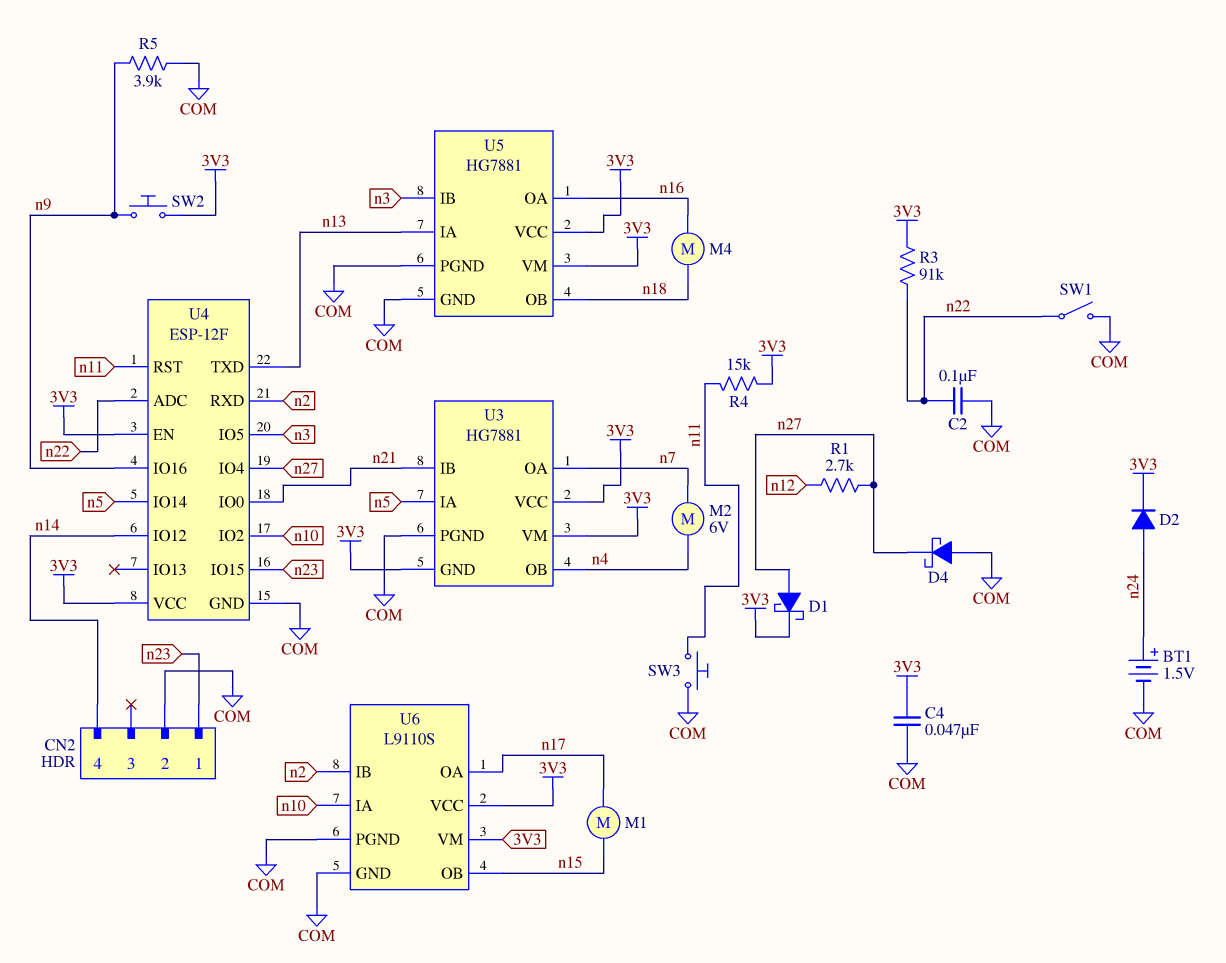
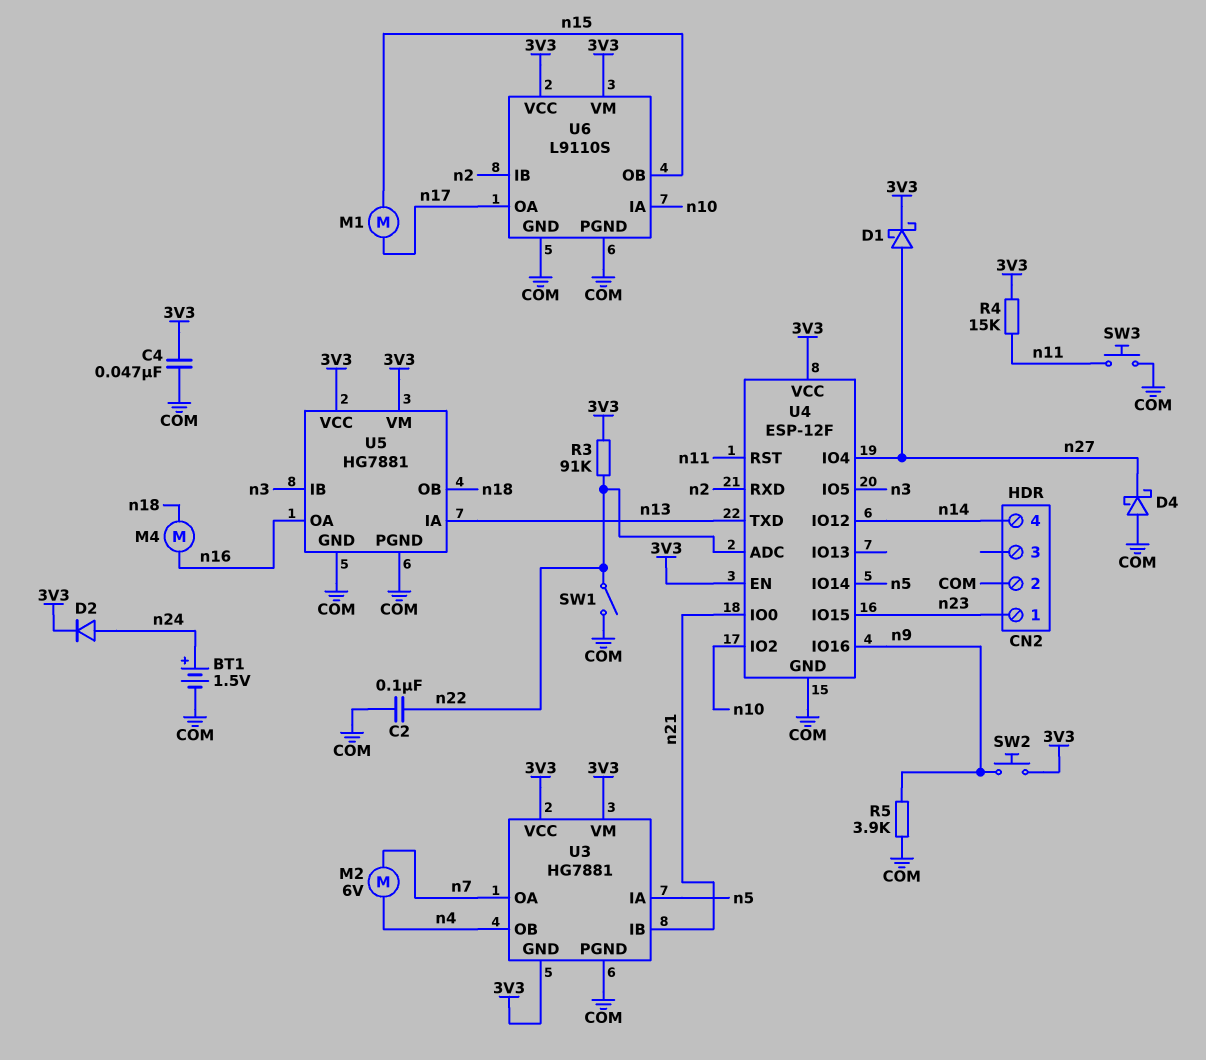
R1: 2.7k (n12, n27) -> none

